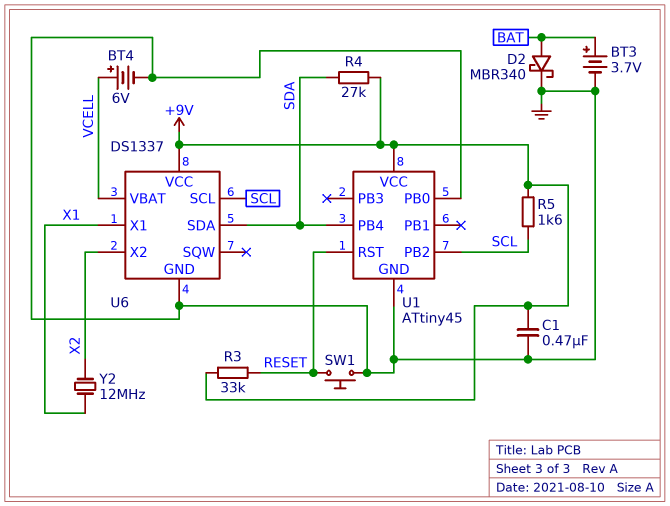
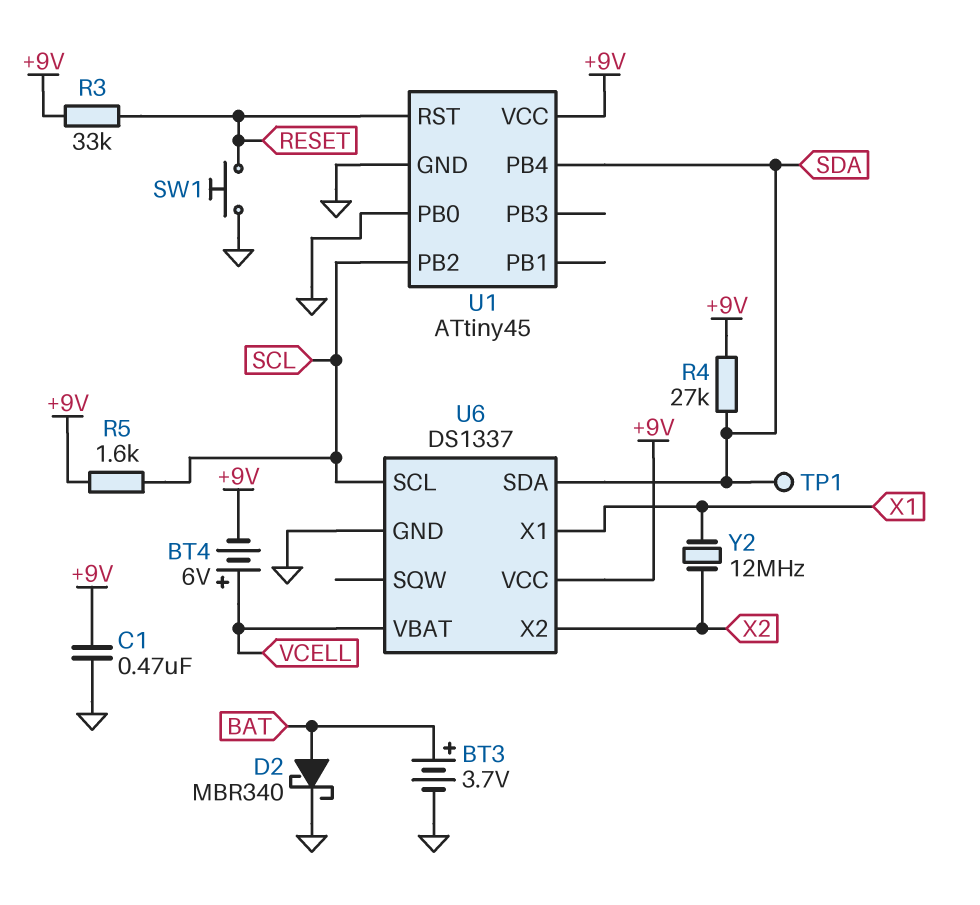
BT4: 6V (plus VCELL, minus GND) -> 6V (plus VCELL, minus +9V)
TP1: none -> test point (SDA)

